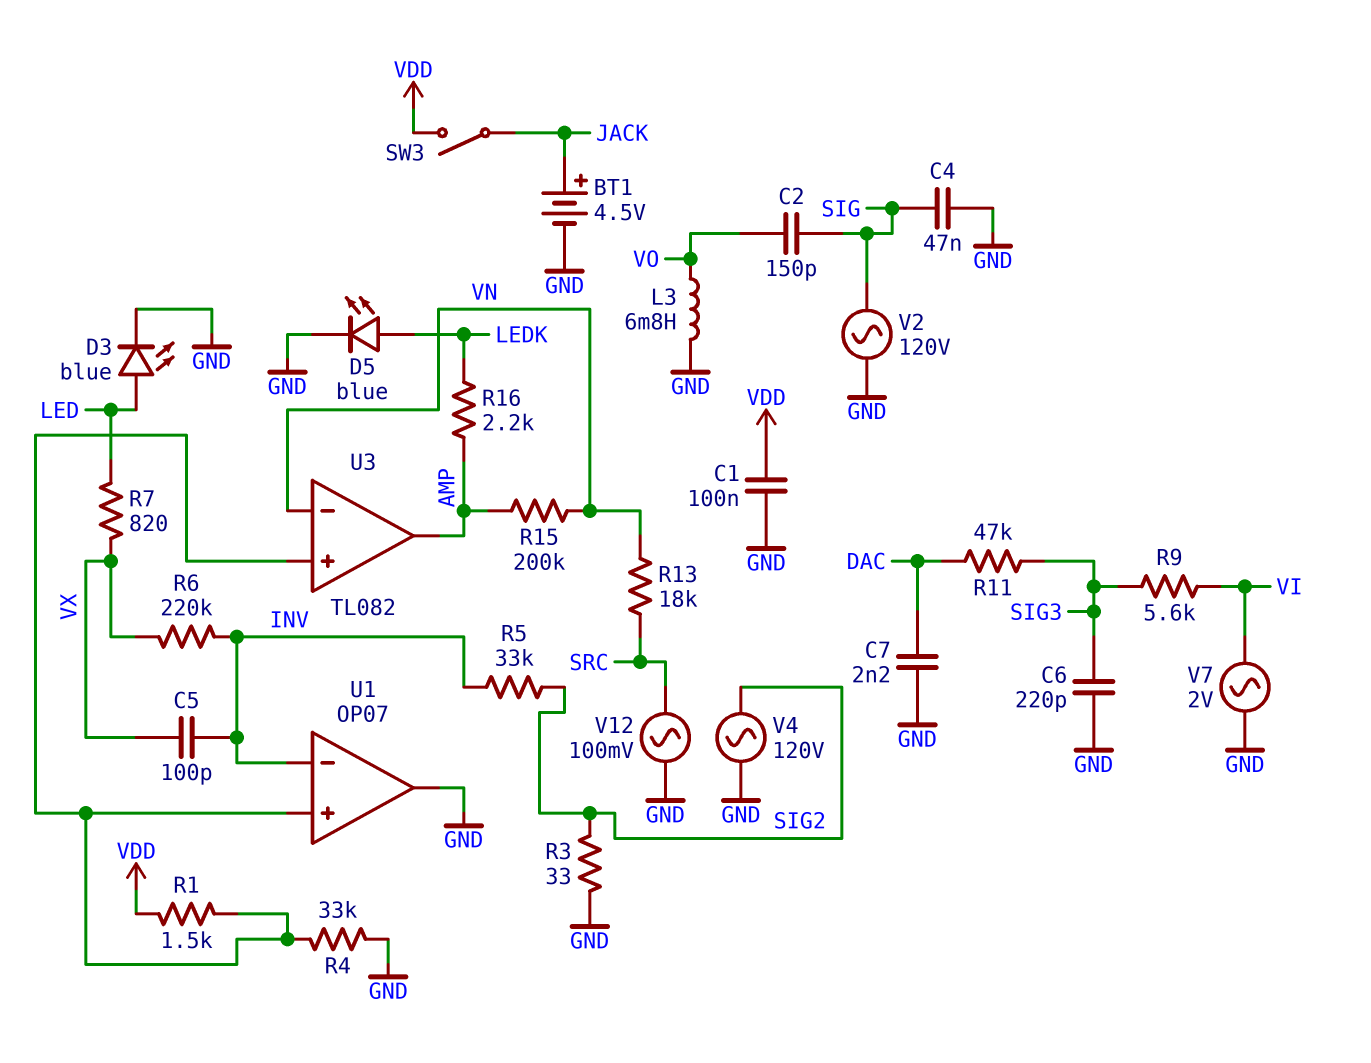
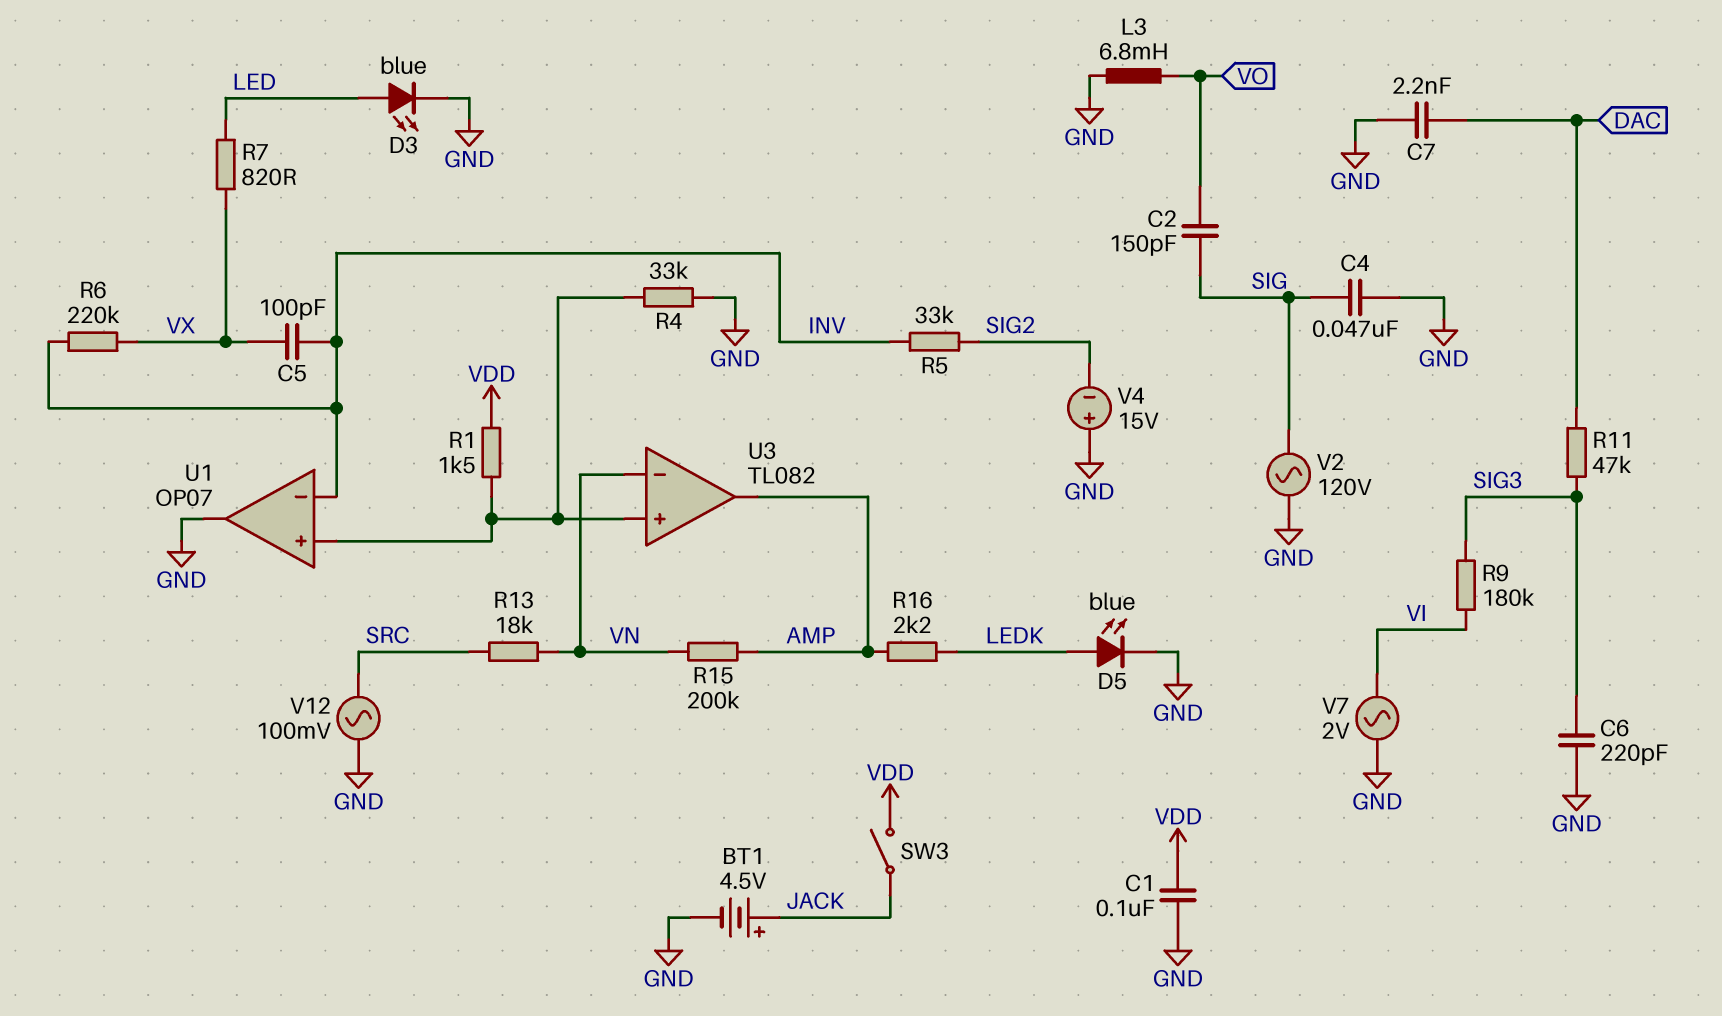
R3: 33 (GND, SIG2) -> none
R9: 5.6k (SIG3, VI) -> 180k (SIG3, VI)
V4: AC 120V (GND, SIG2) -> 15V (plus GND, minus SIG2)

